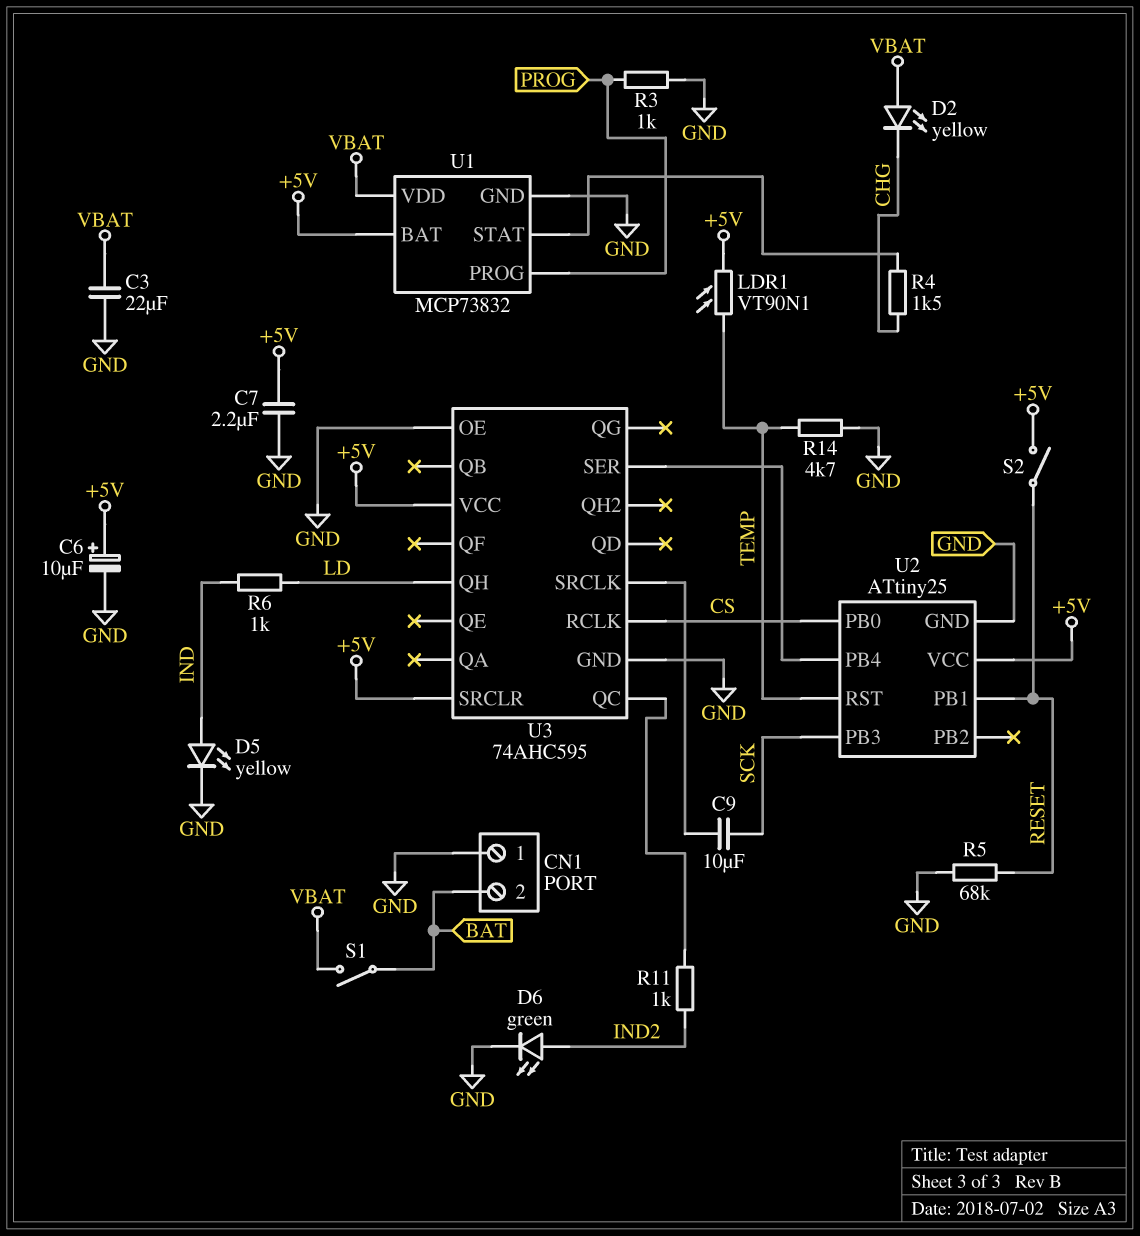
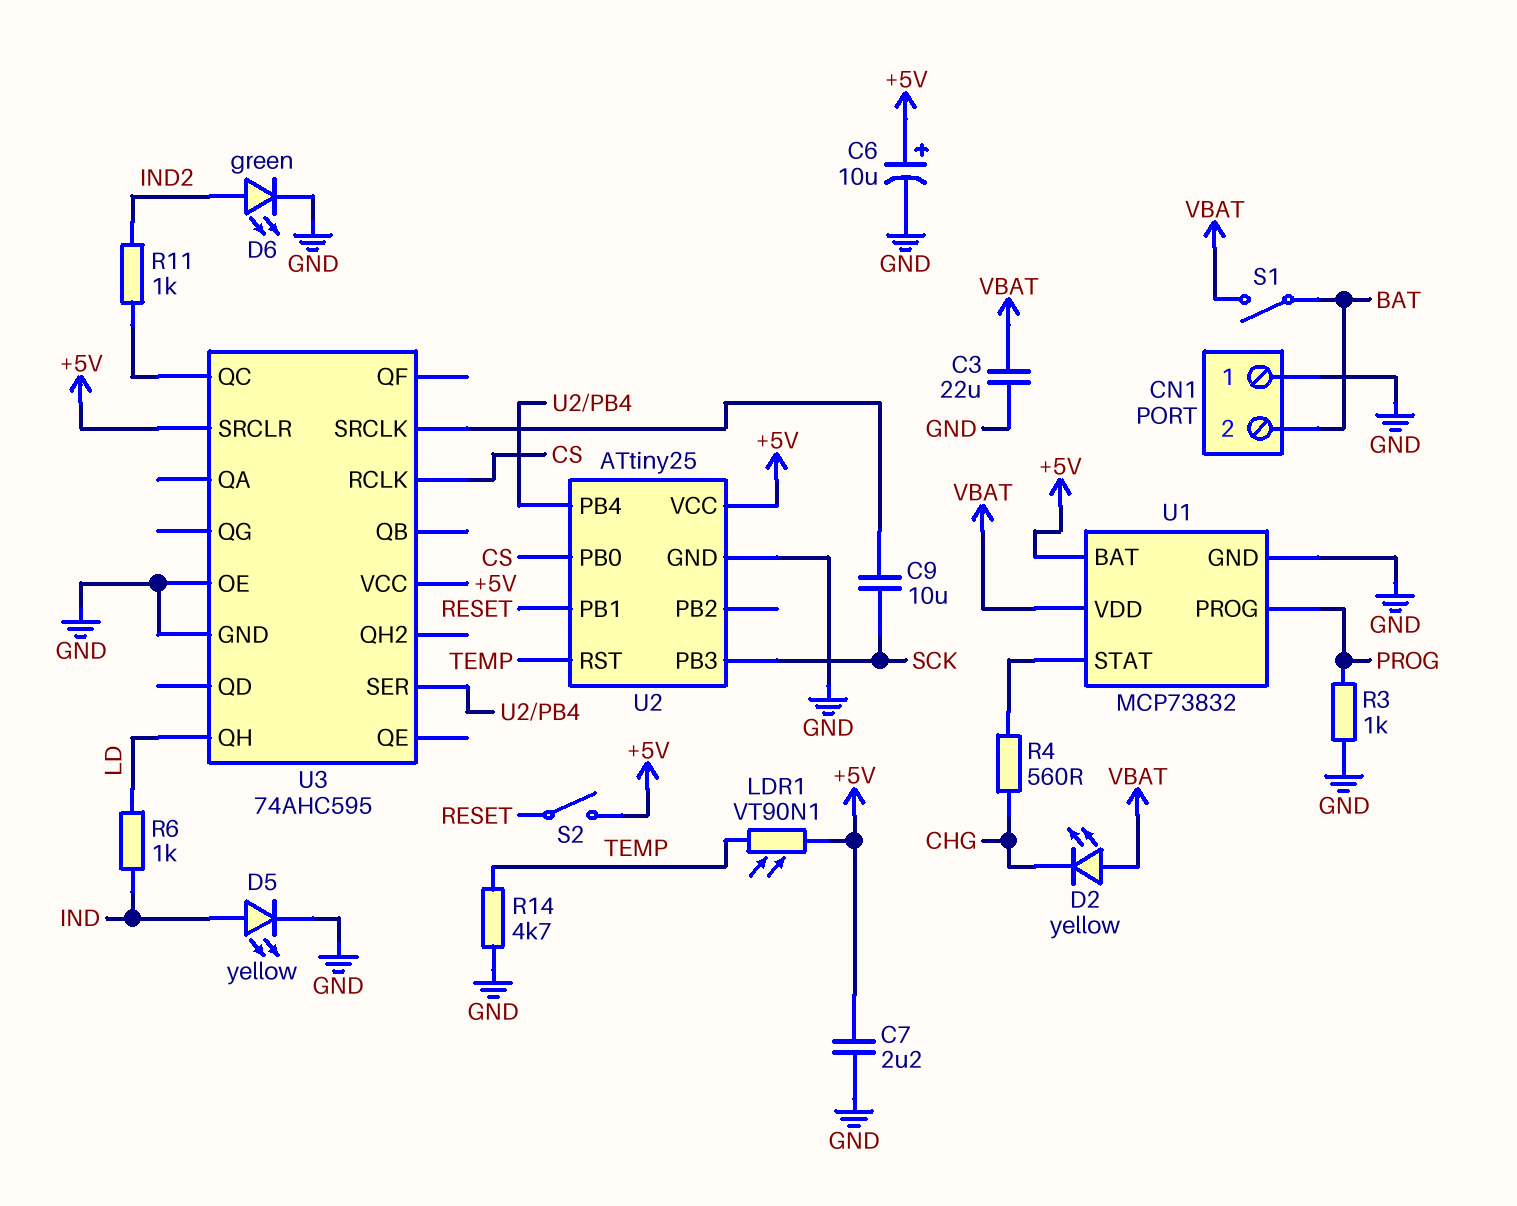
R4: 1.5k (CHG, U1/STAT) -> 560 (CHG, U1/STAT)
R5: 68k (GND, RESET) -> none

